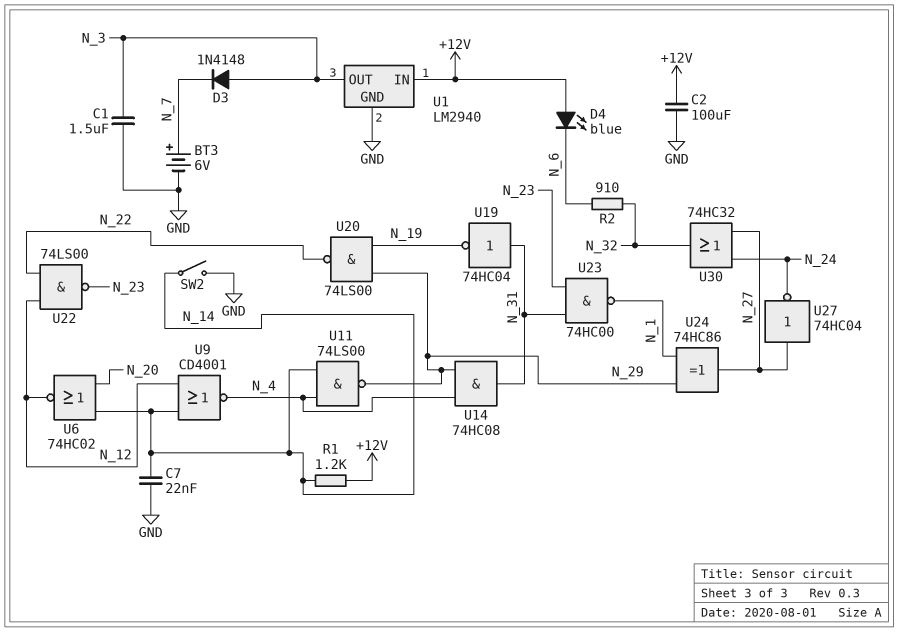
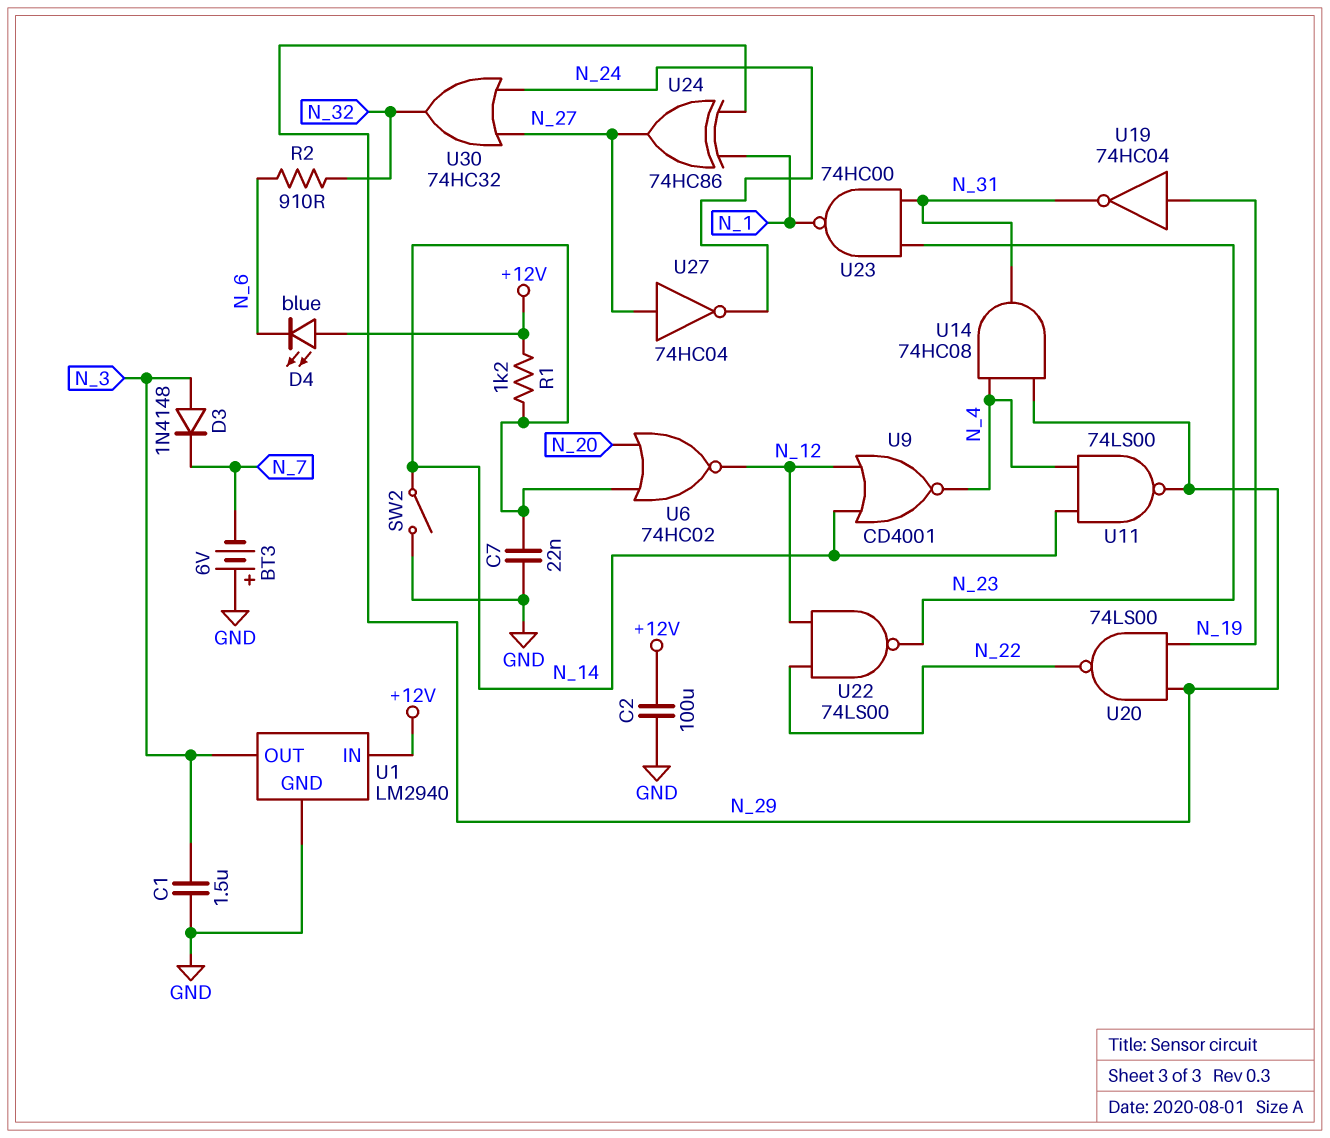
BT3: 6V (plus N_7, minus GND) -> 6V (plus GND, minus N_7)
U19: NOT 74HC04 (in N_31, out N_19) -> NOT 74HC04 (in N_19, out N_31)

